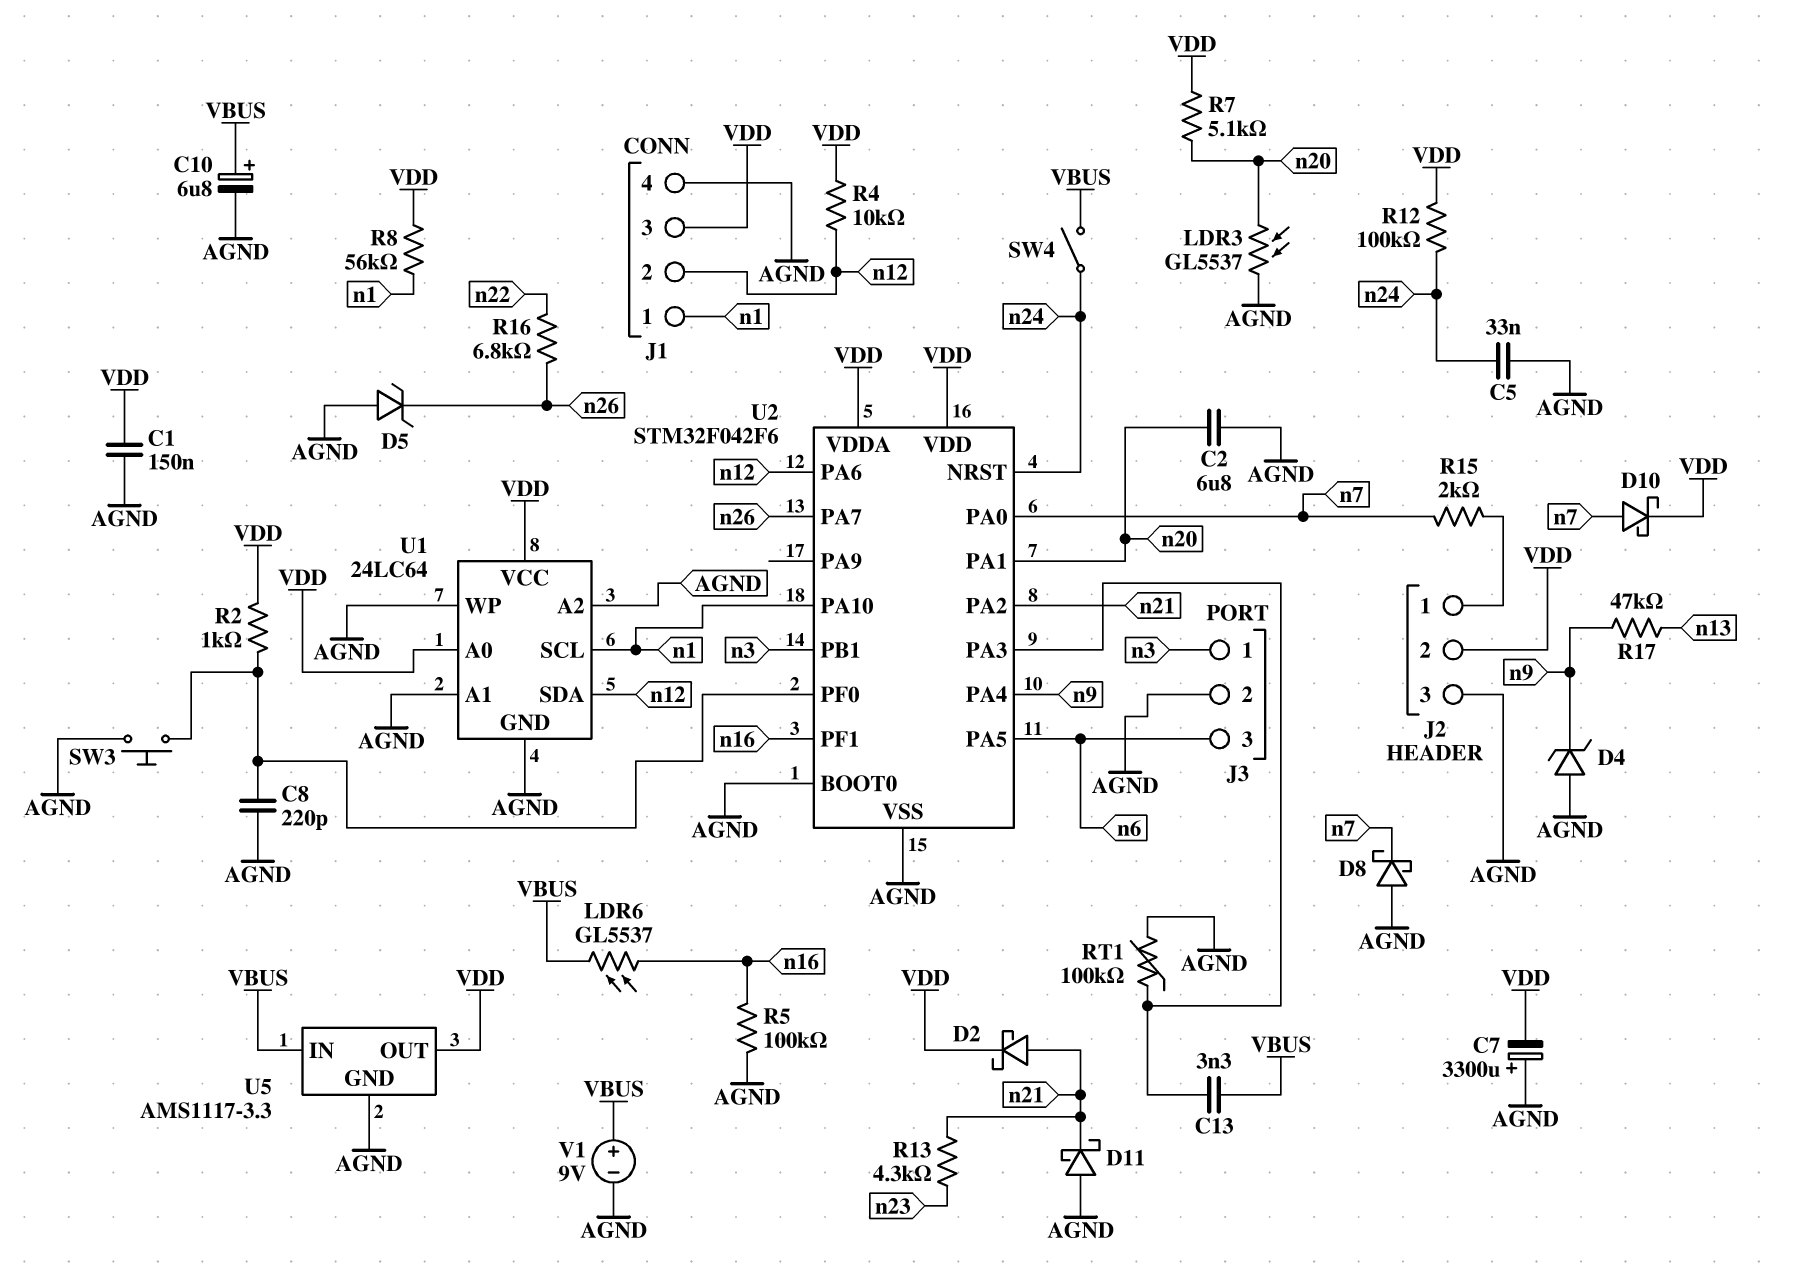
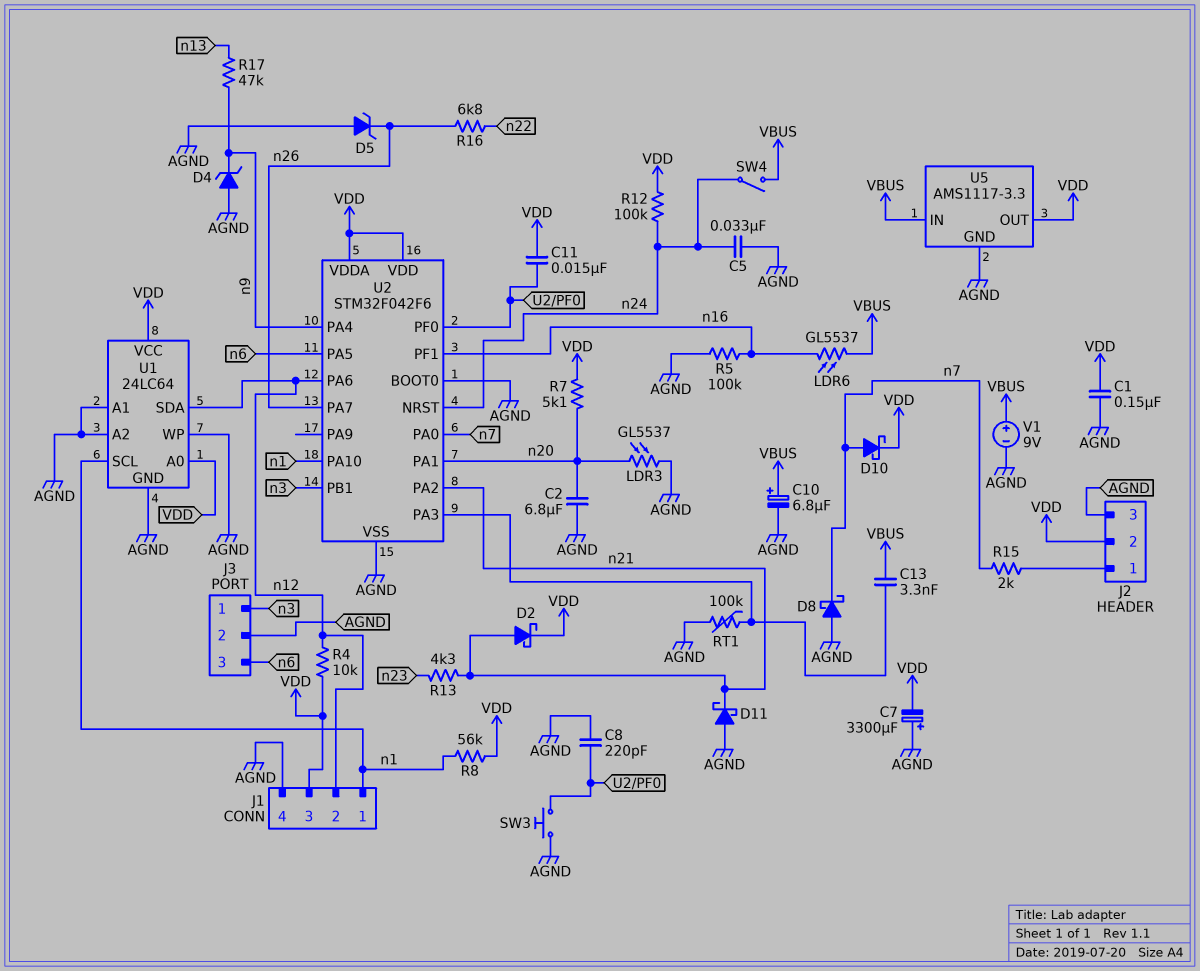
C11: none -> 15nF (U2/PF0, VDD)
R2: 1k (U2/PF0, VDD) -> none

